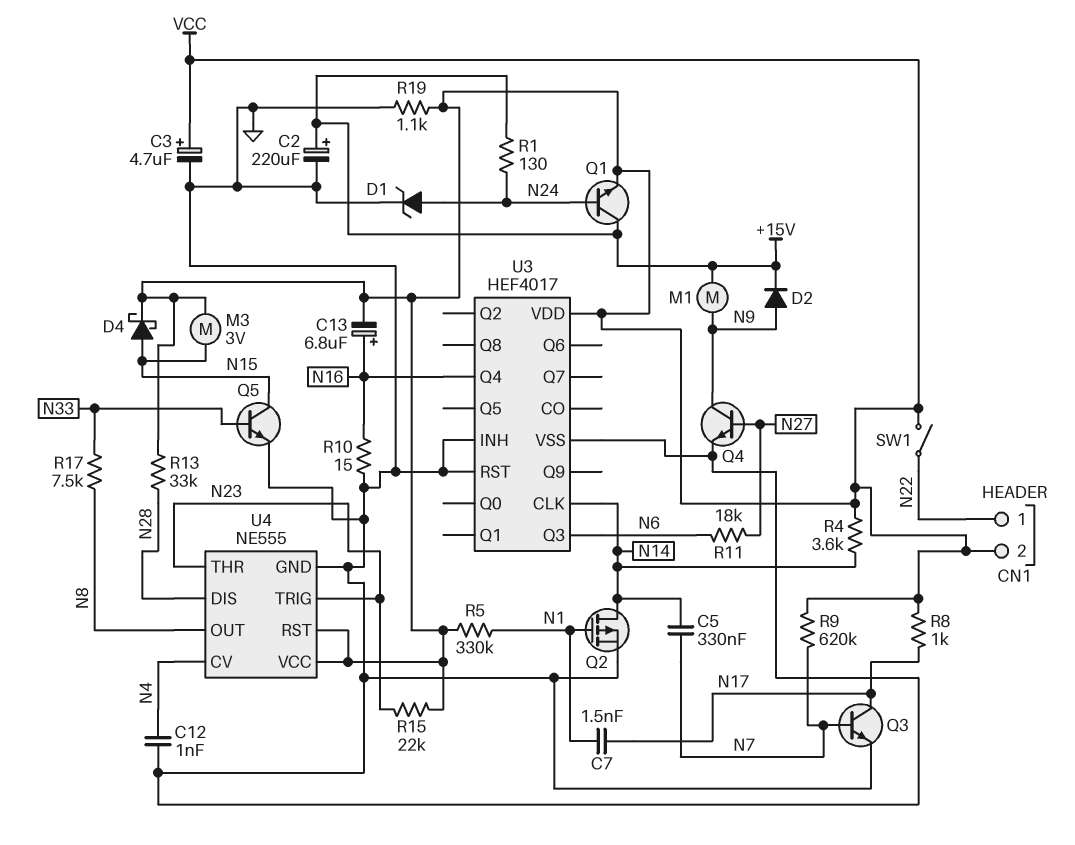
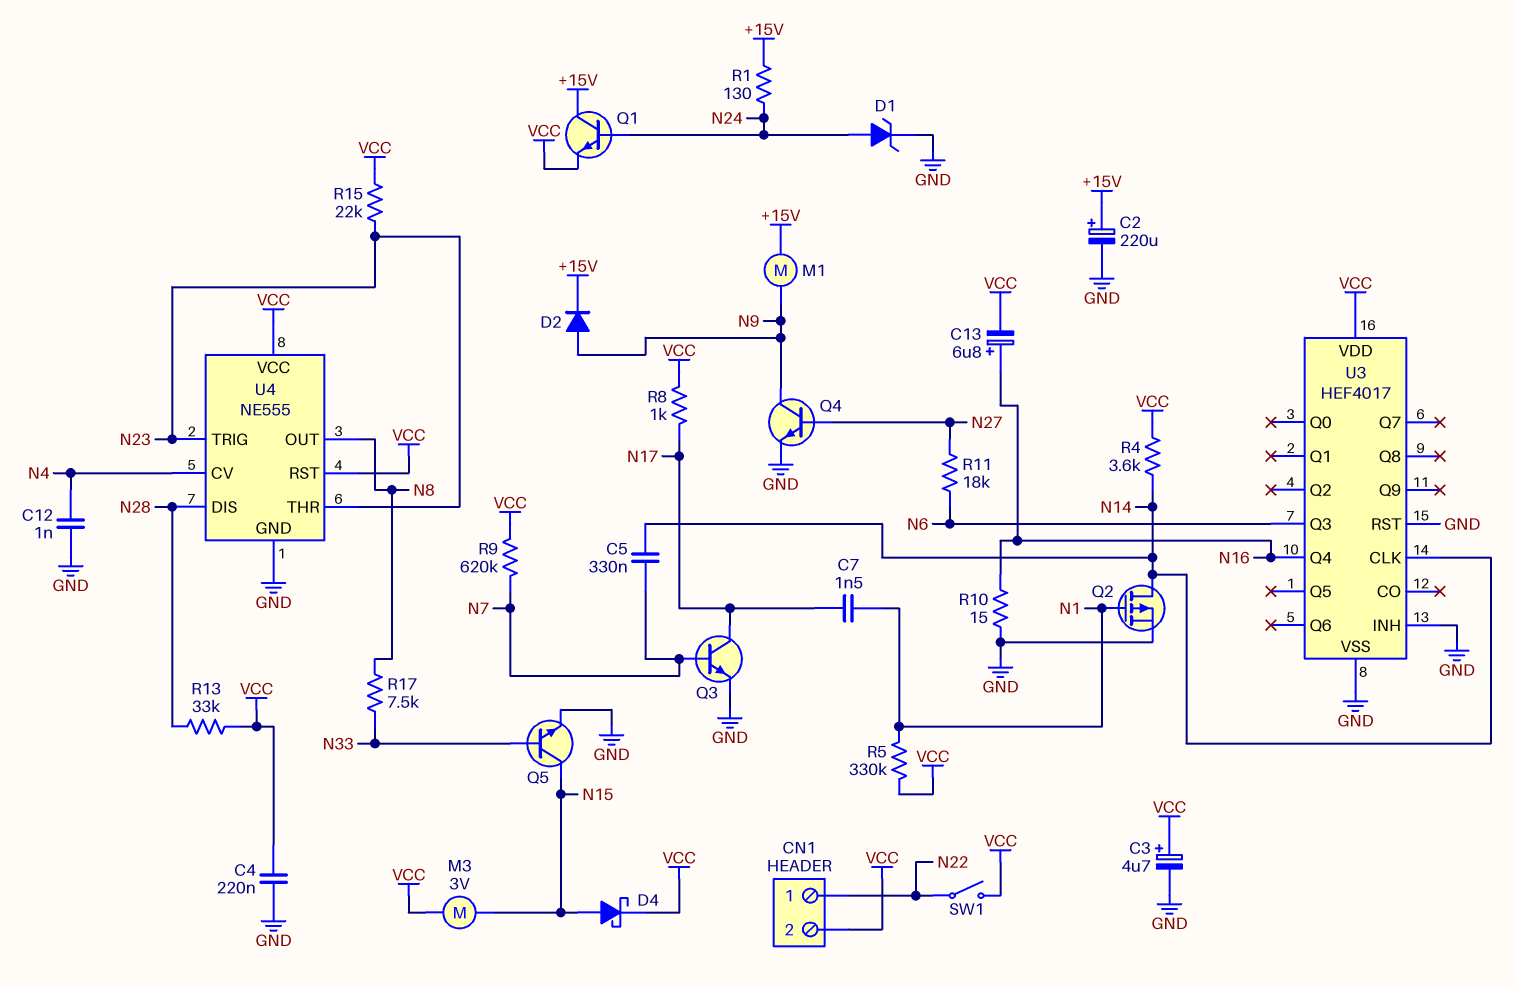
C4: none -> 220nF (GND, VCC)
R19: 1.1k (GND, VCC) -> none

